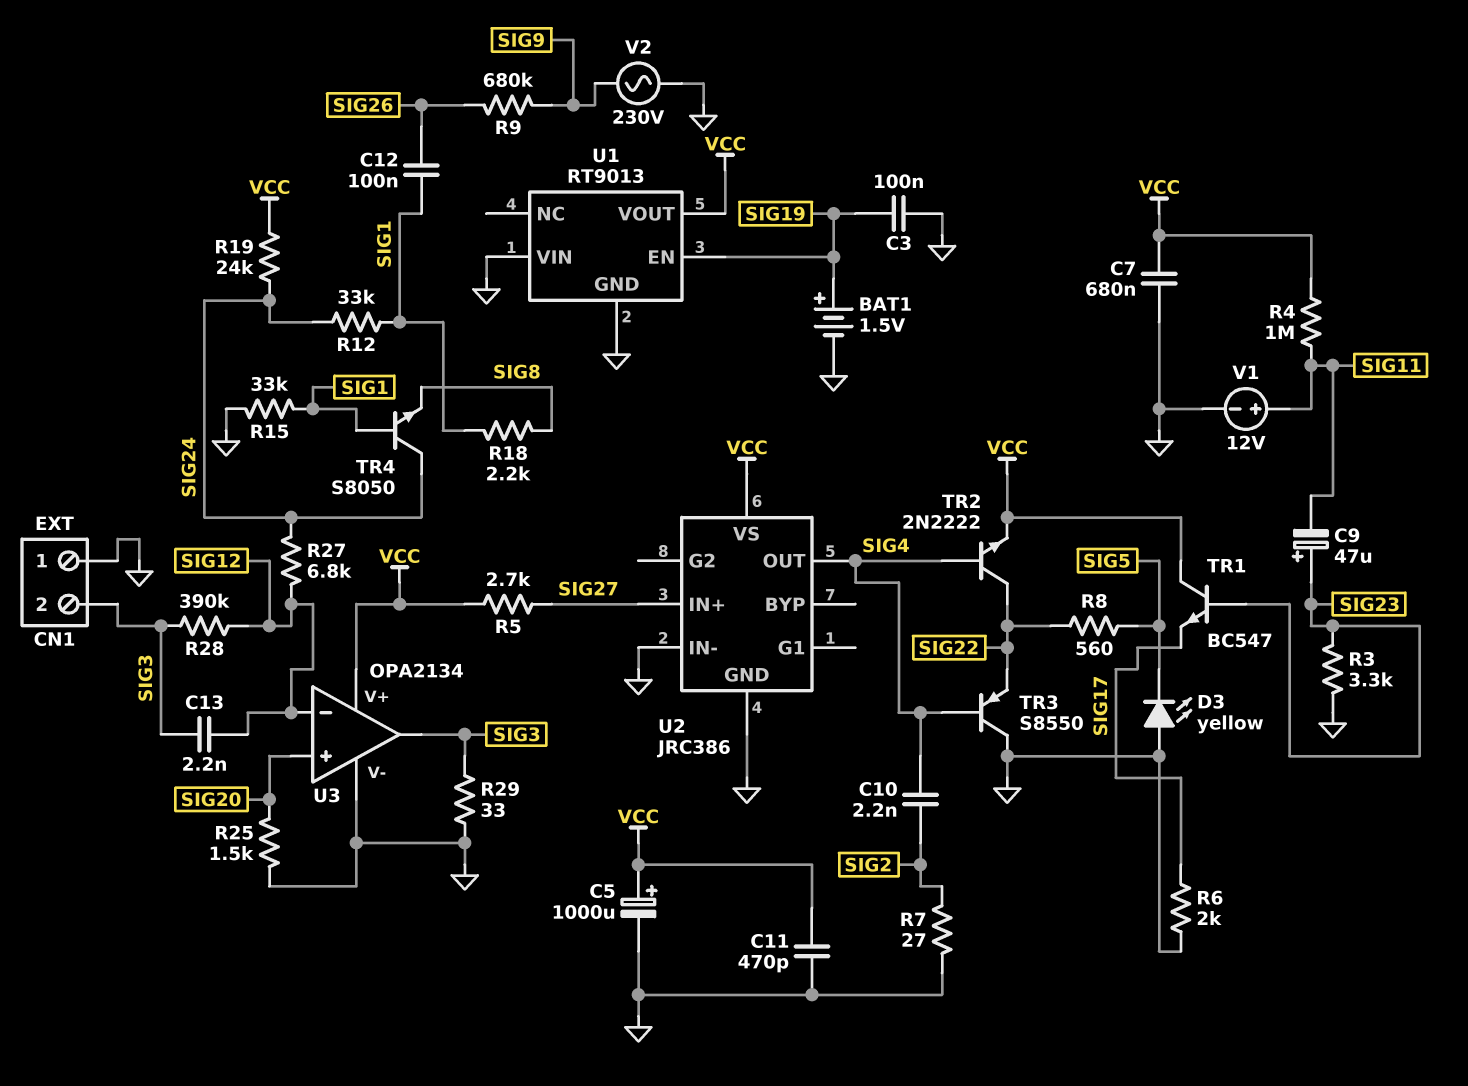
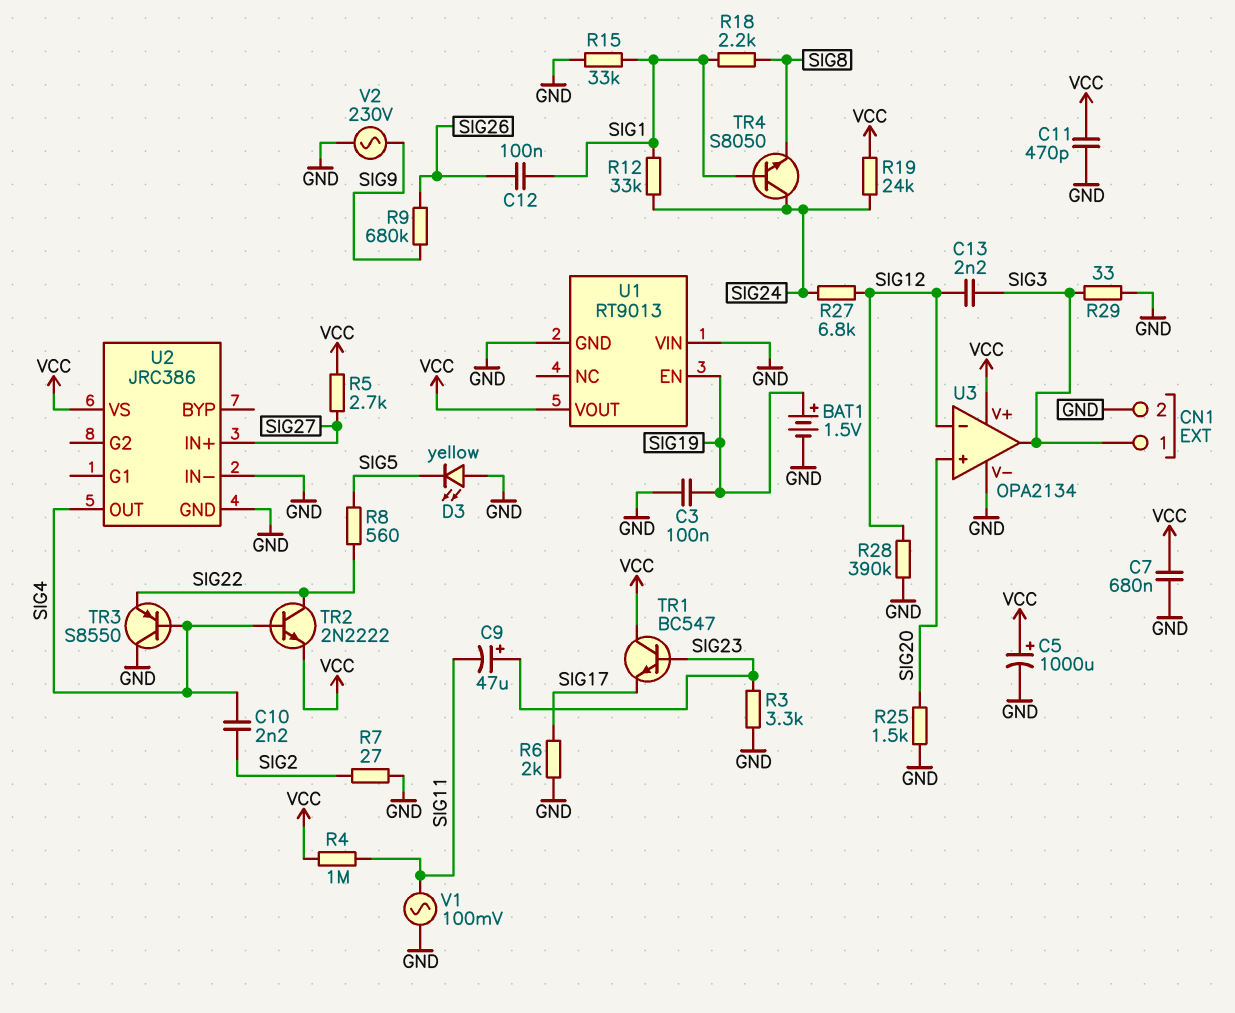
CN1 pin 1: GND -> SIG3
CN1 pin 2: SIG3 -> GND
R28: 390k (SIG3, SIG12) -> 390k (GND, SIG12)
V1: 12V (plus SIG11, minus GND) -> AC 100mV (GND, SIG11)

